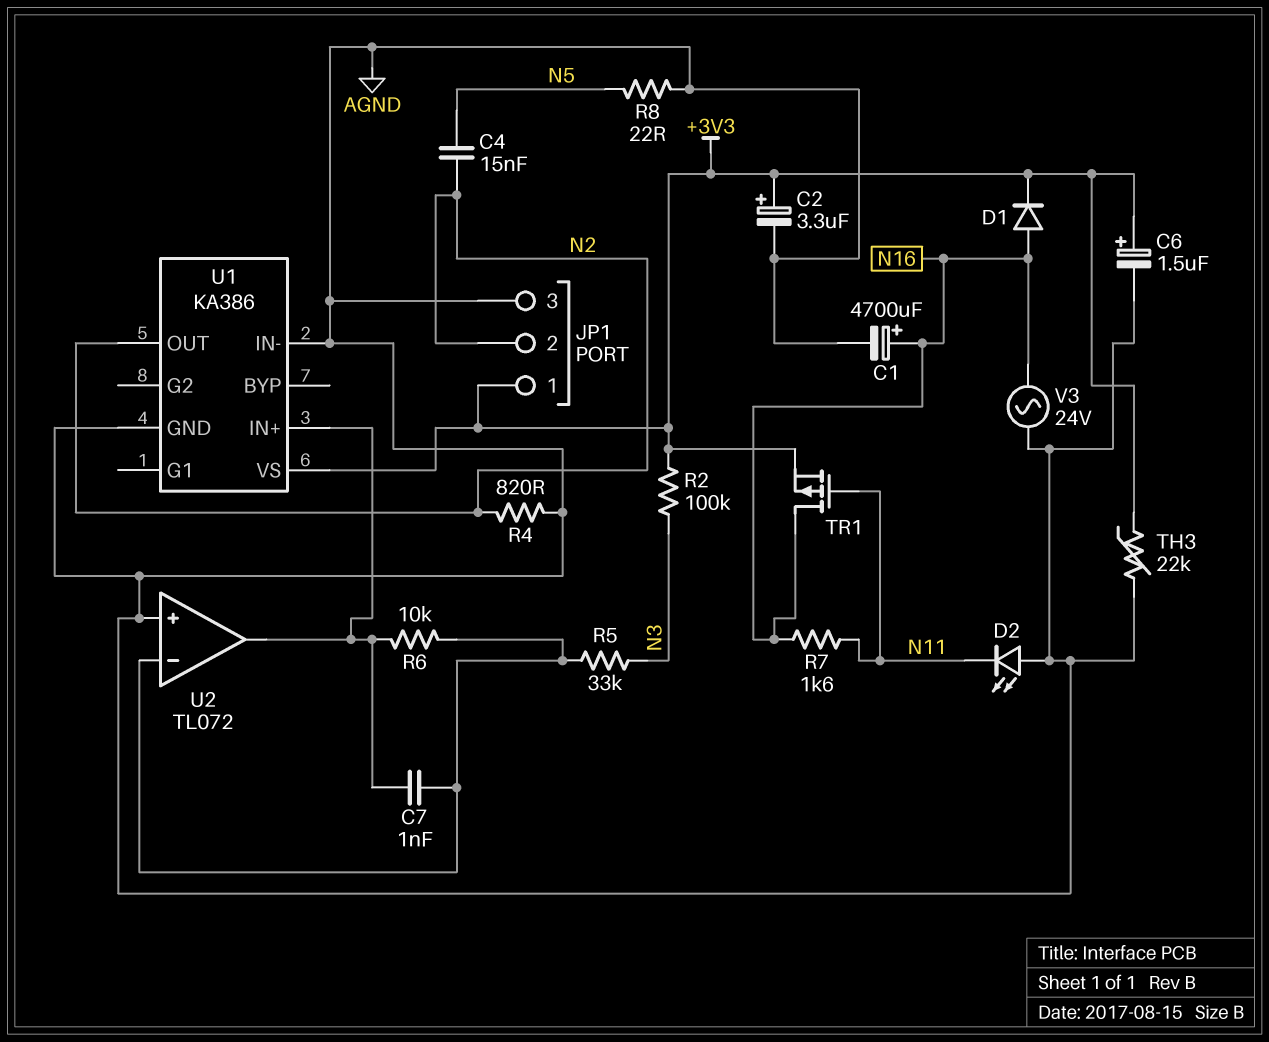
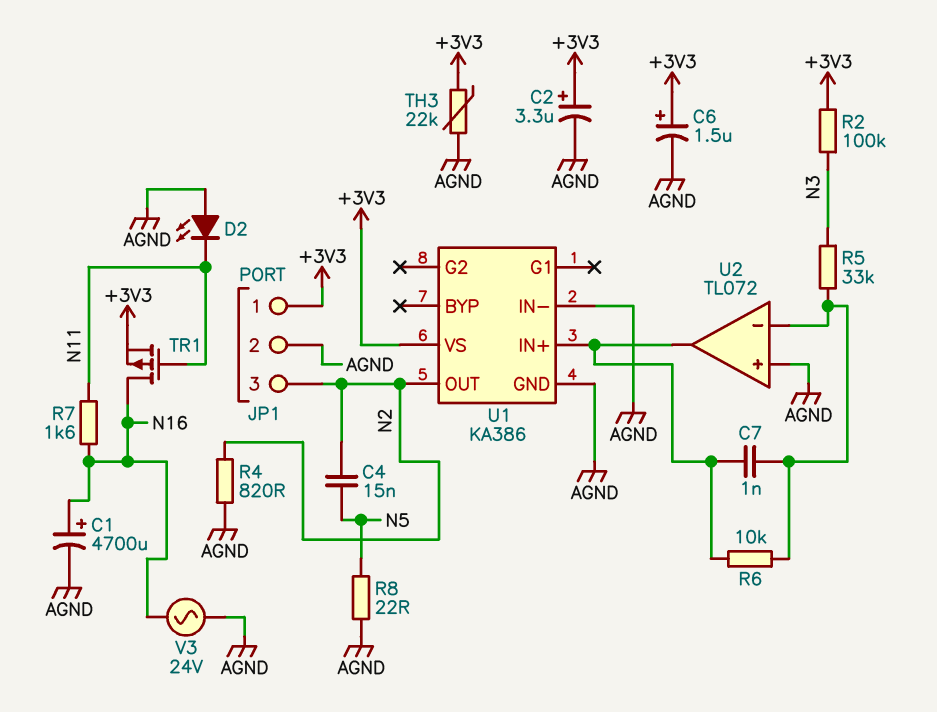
D1: diode (A N16, K +3V3) -> none
JP1 pin 2: N2 -> AGND
JP1 pin 3: AGND -> N2

